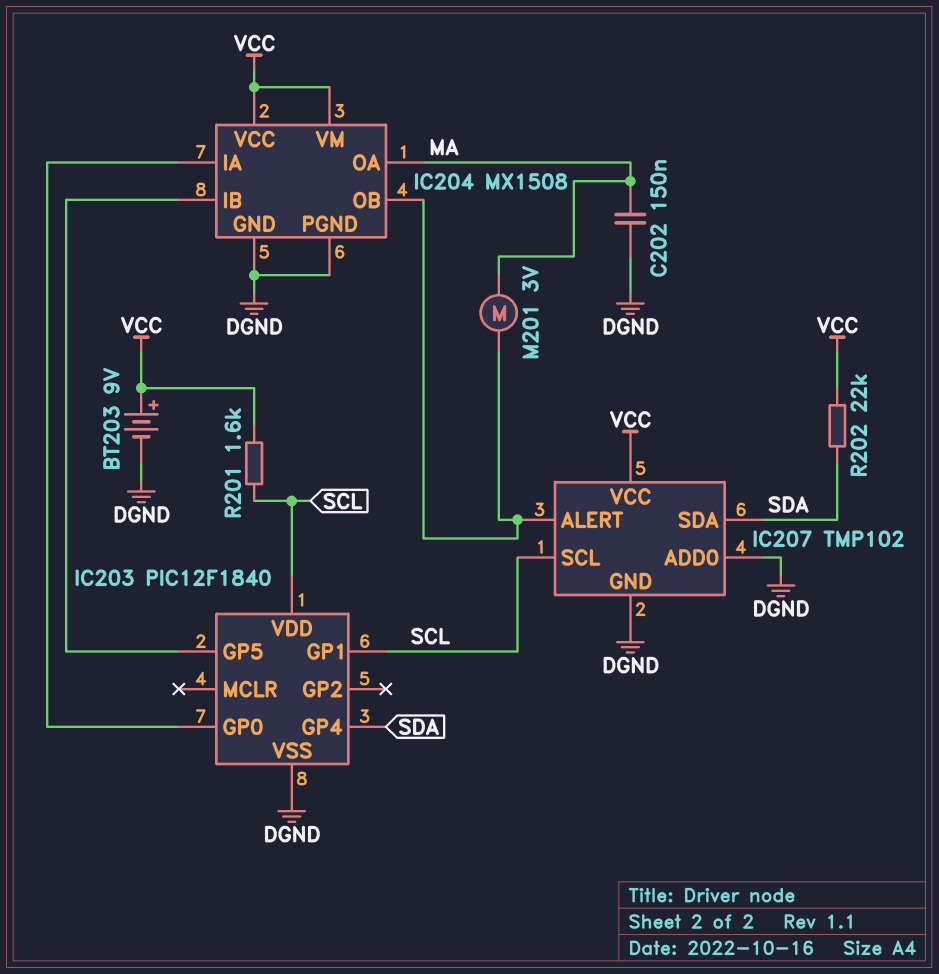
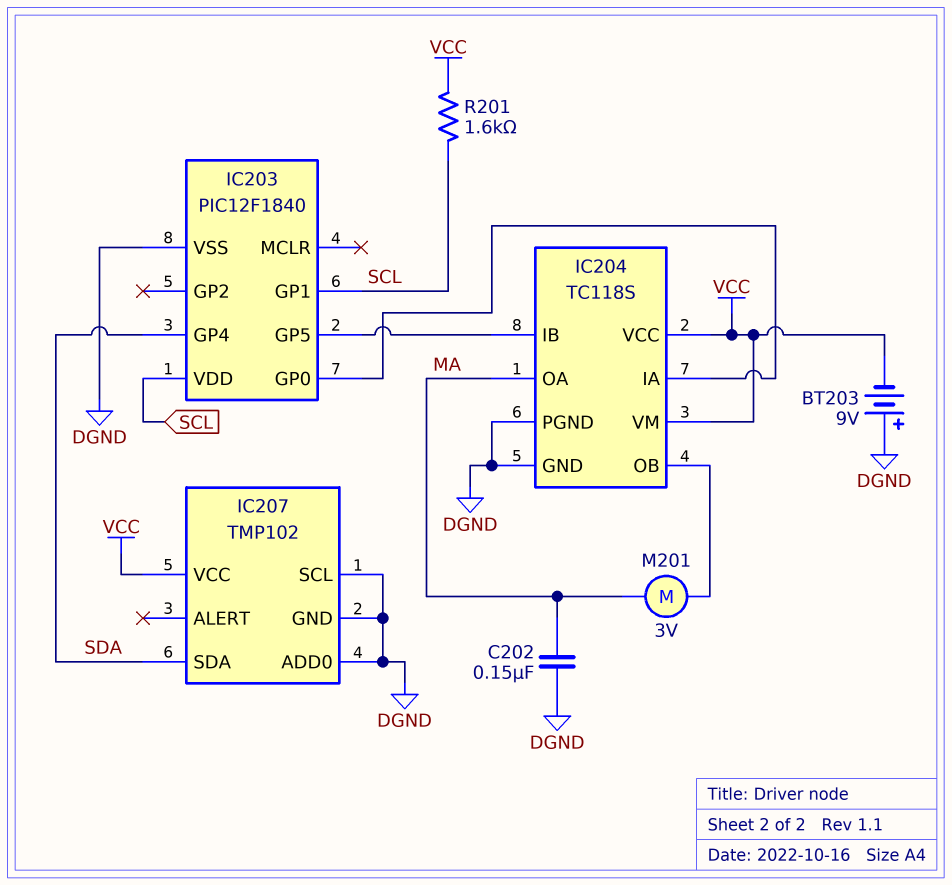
BT203: 9V (plus VCC, minus DGND) -> 9V (plus DGND, minus VCC)
IC204: MX1508 -> TC118S
IC207 pin ALERT: IC204/OB -> none
IC207 pin SCL: SCL -> DGND
R202: 22k (SDA, VCC) -> none

